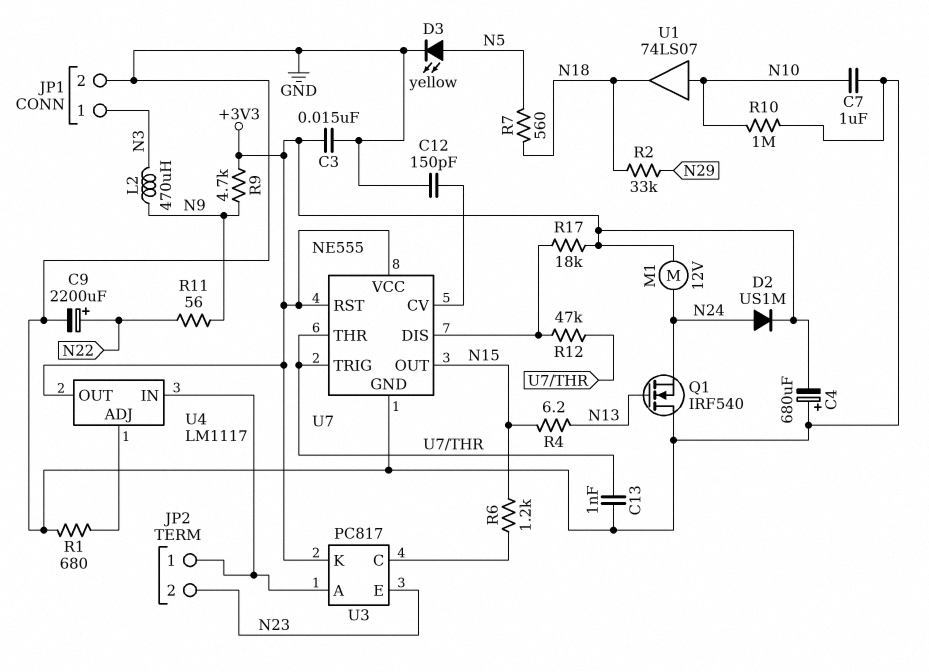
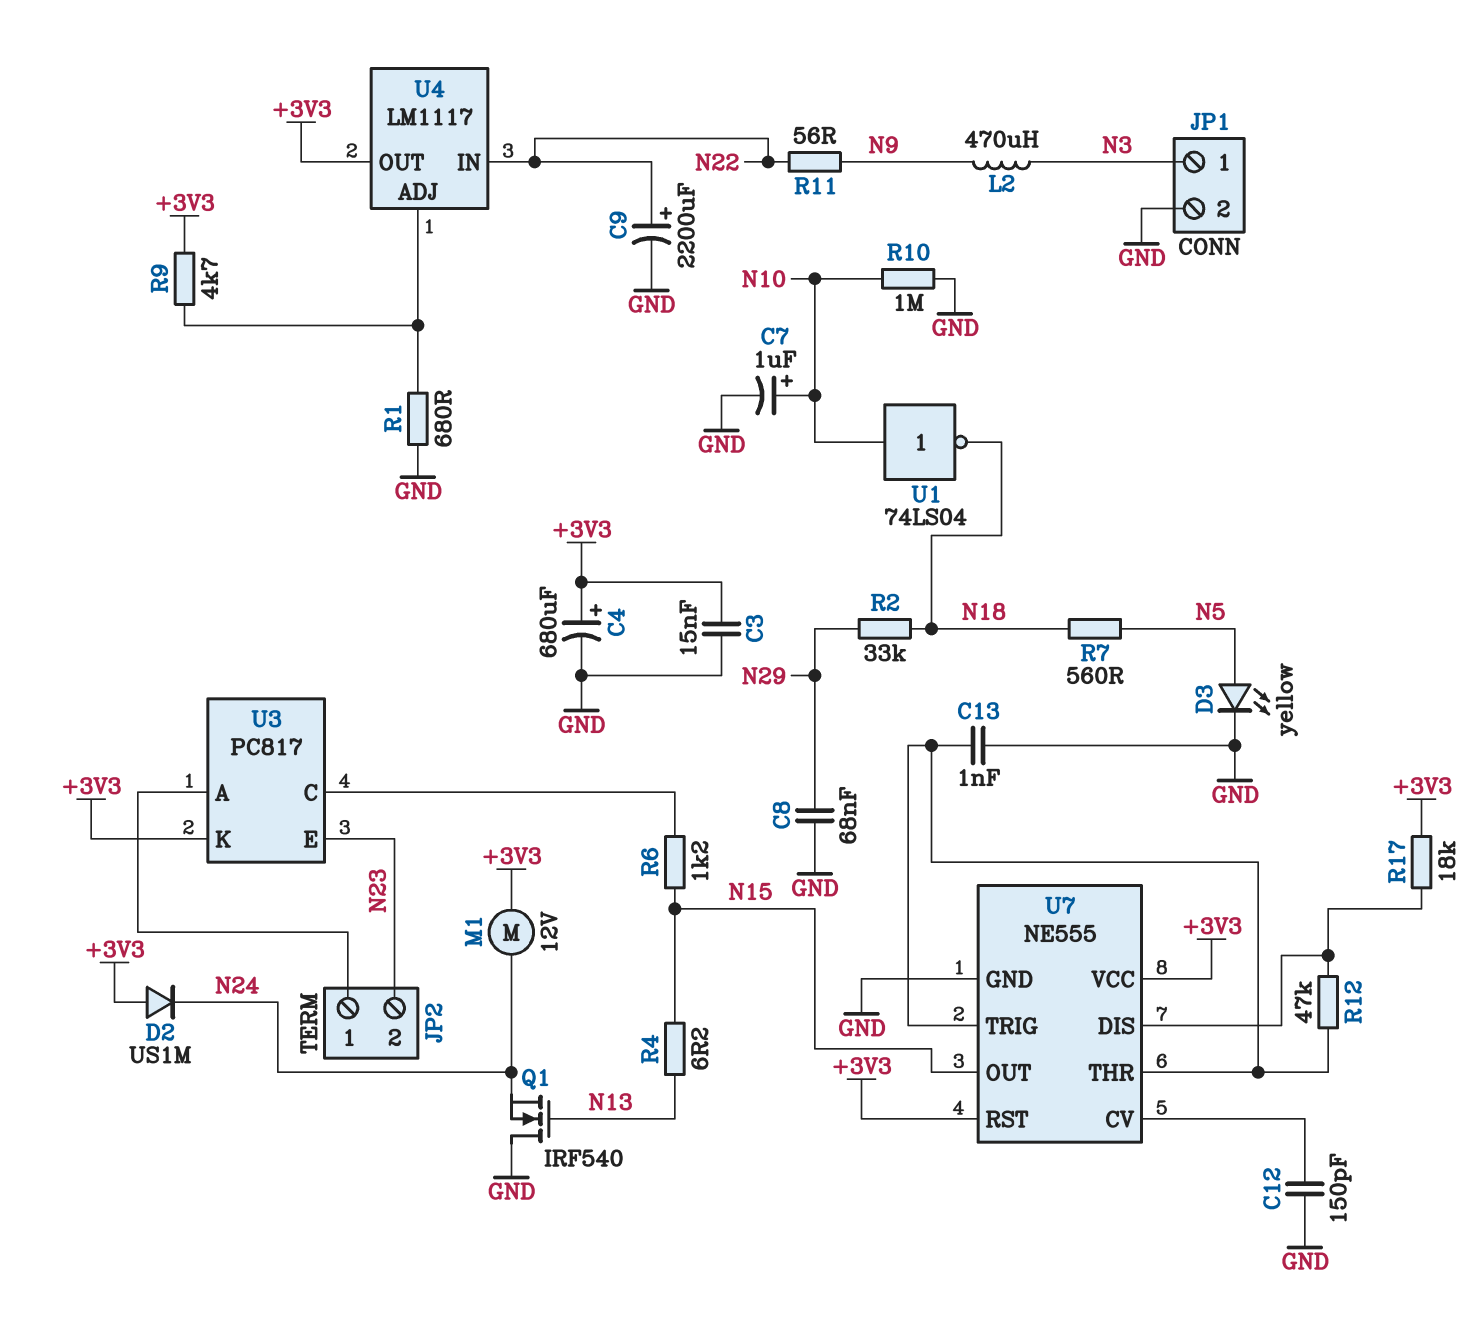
C4: 680uF (plus GND, minus +3V3) -> 680uF (plus +3V3, minus GND)
C7: 1uF (GND, N10) -> 1uF (plus N10, minus GND)
C8: none -> 68nF (GND, N29)
D2: diode US1M (A N24, K +3V3) -> diode US1M (A +3V3, K N24)
R9: 4.7k (+3V3, N9) -> 4.7k (+3V3, U4/ADJ)
U1: buffer 74LS07 (in N10, out N18) -> NOT 74LS04 (in N10, out N18)
U4 pin IN: JP2/1 -> N22

